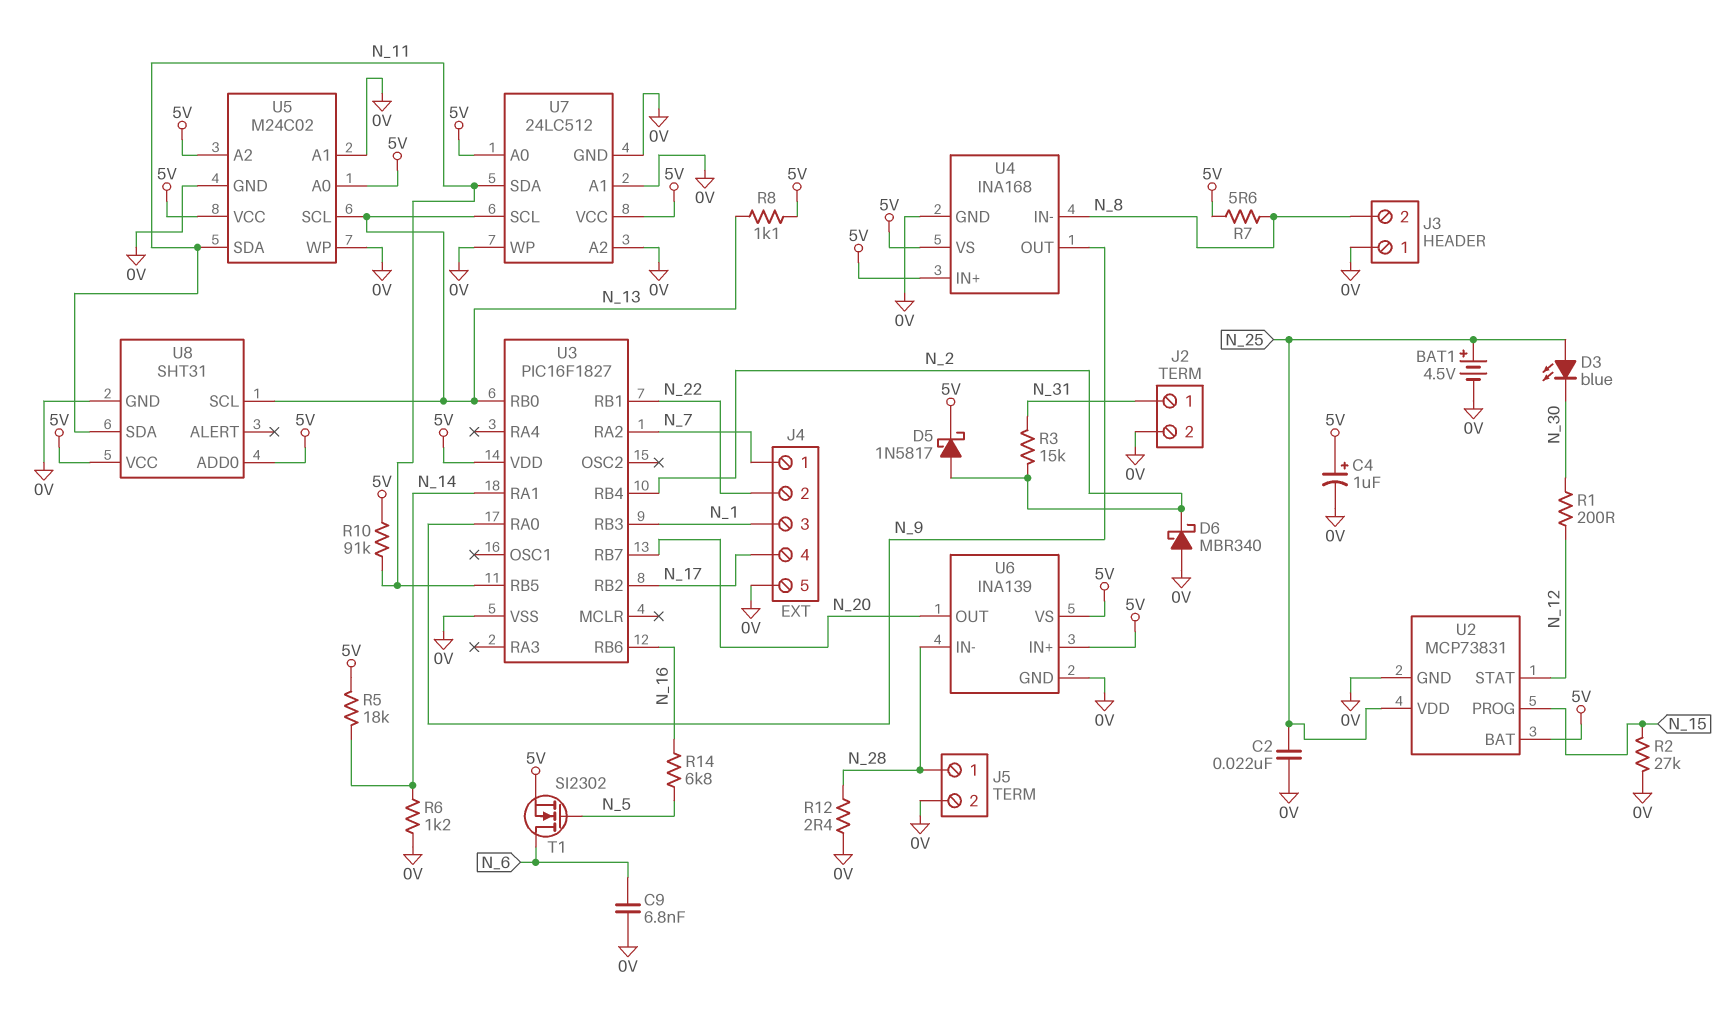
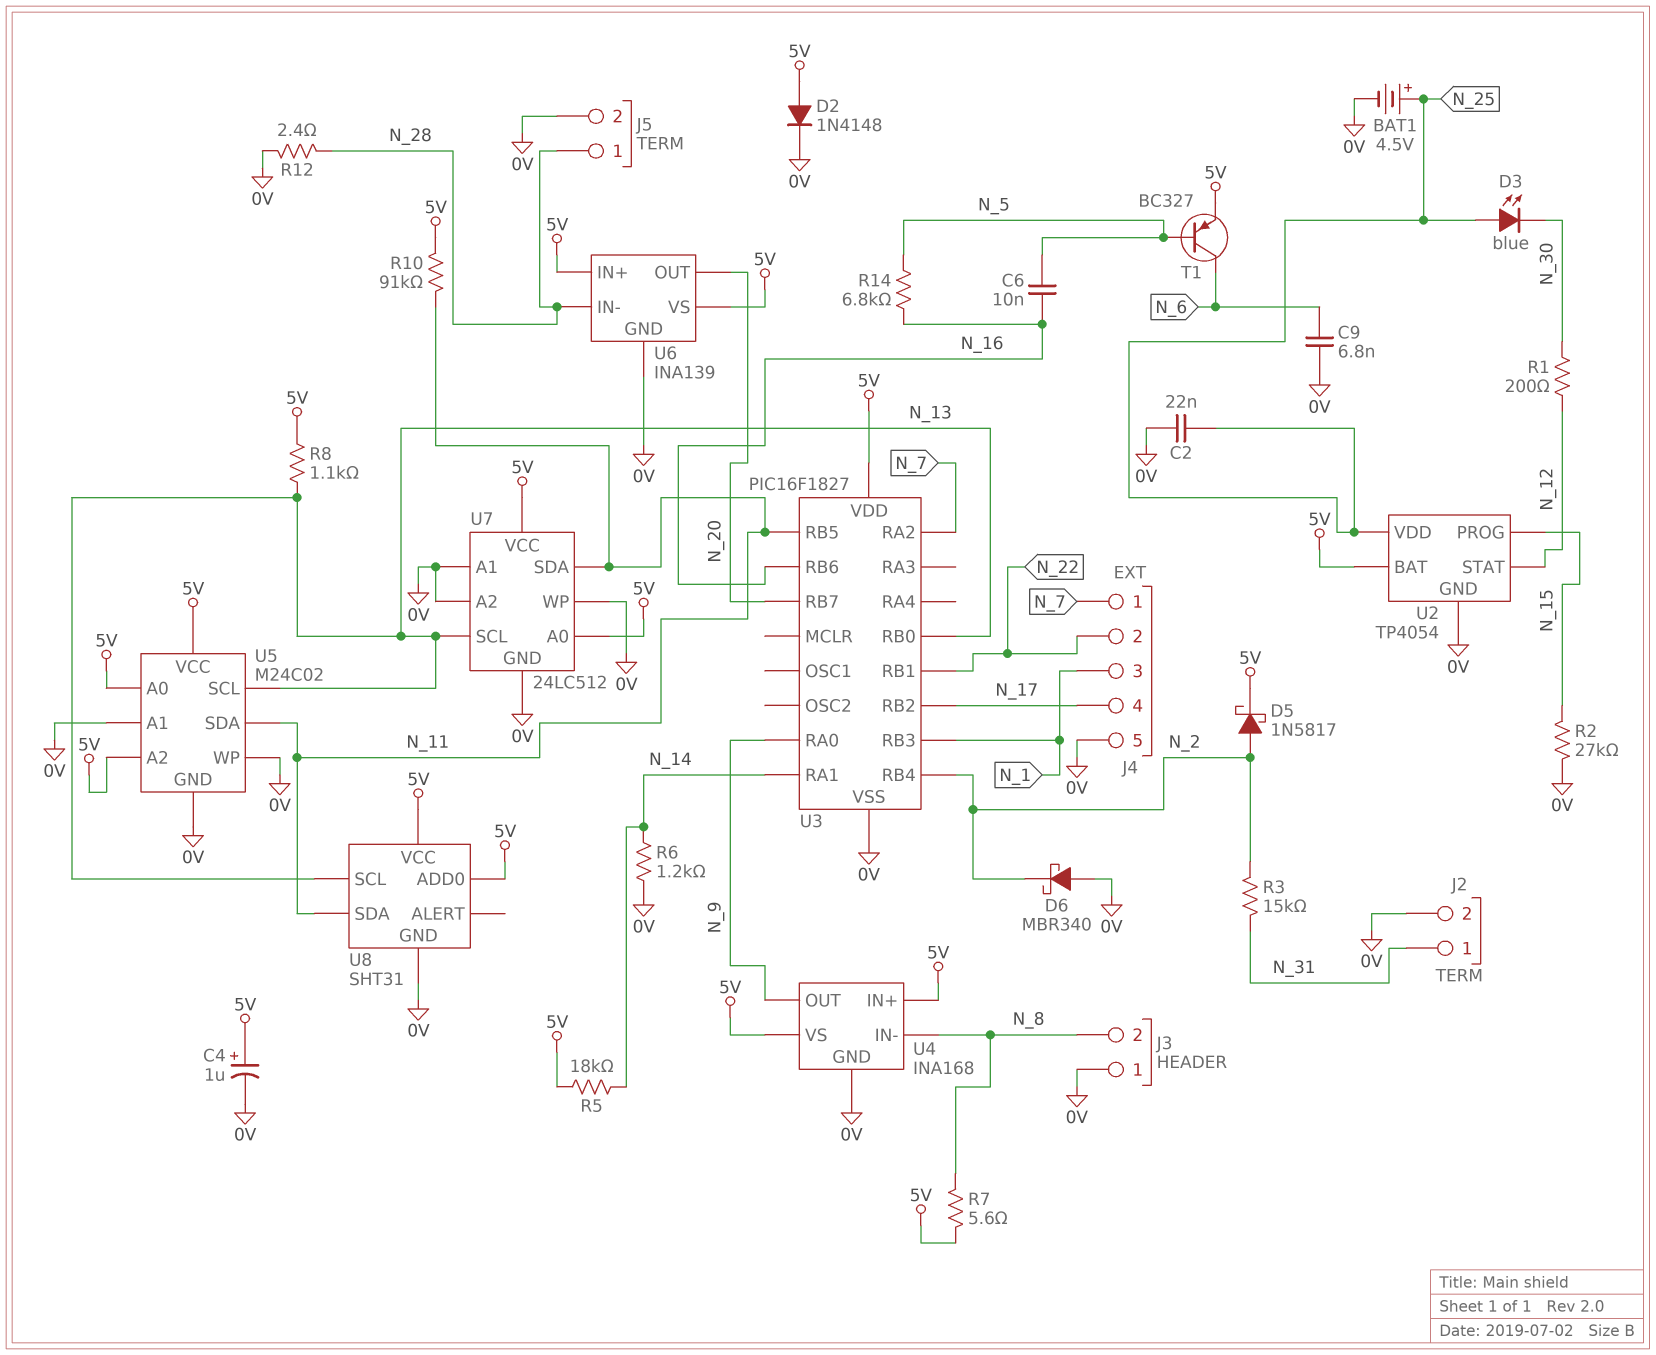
C6: none -> 10nF (N_5, N_16)
D2: none -> diode 1N4148 (A 5V, K 0V)
T1: NMOS SI2302 (G N_5, D N_6, S 5V) -> PNP BC327 (B N_5, C N_6, E 5V)
U2: MCP73831 -> TP4054

